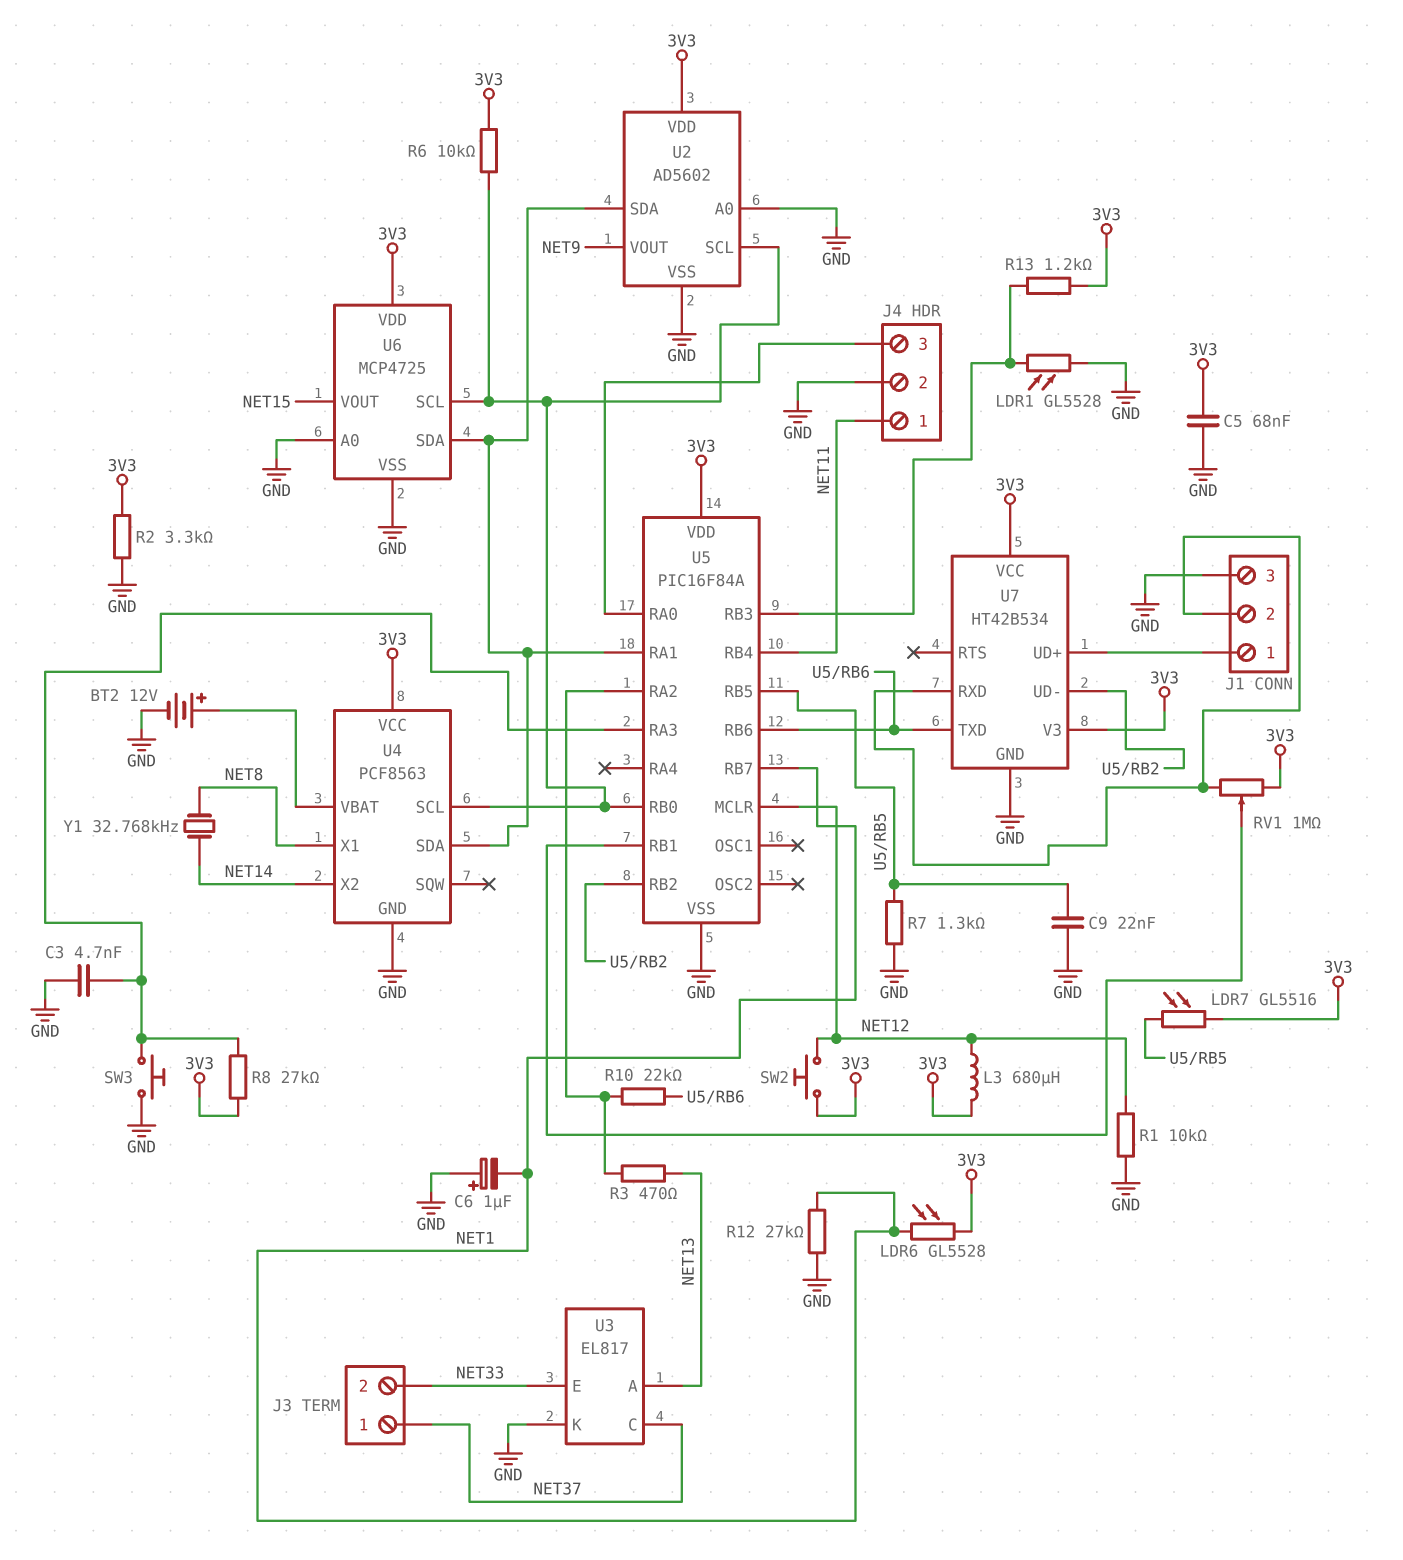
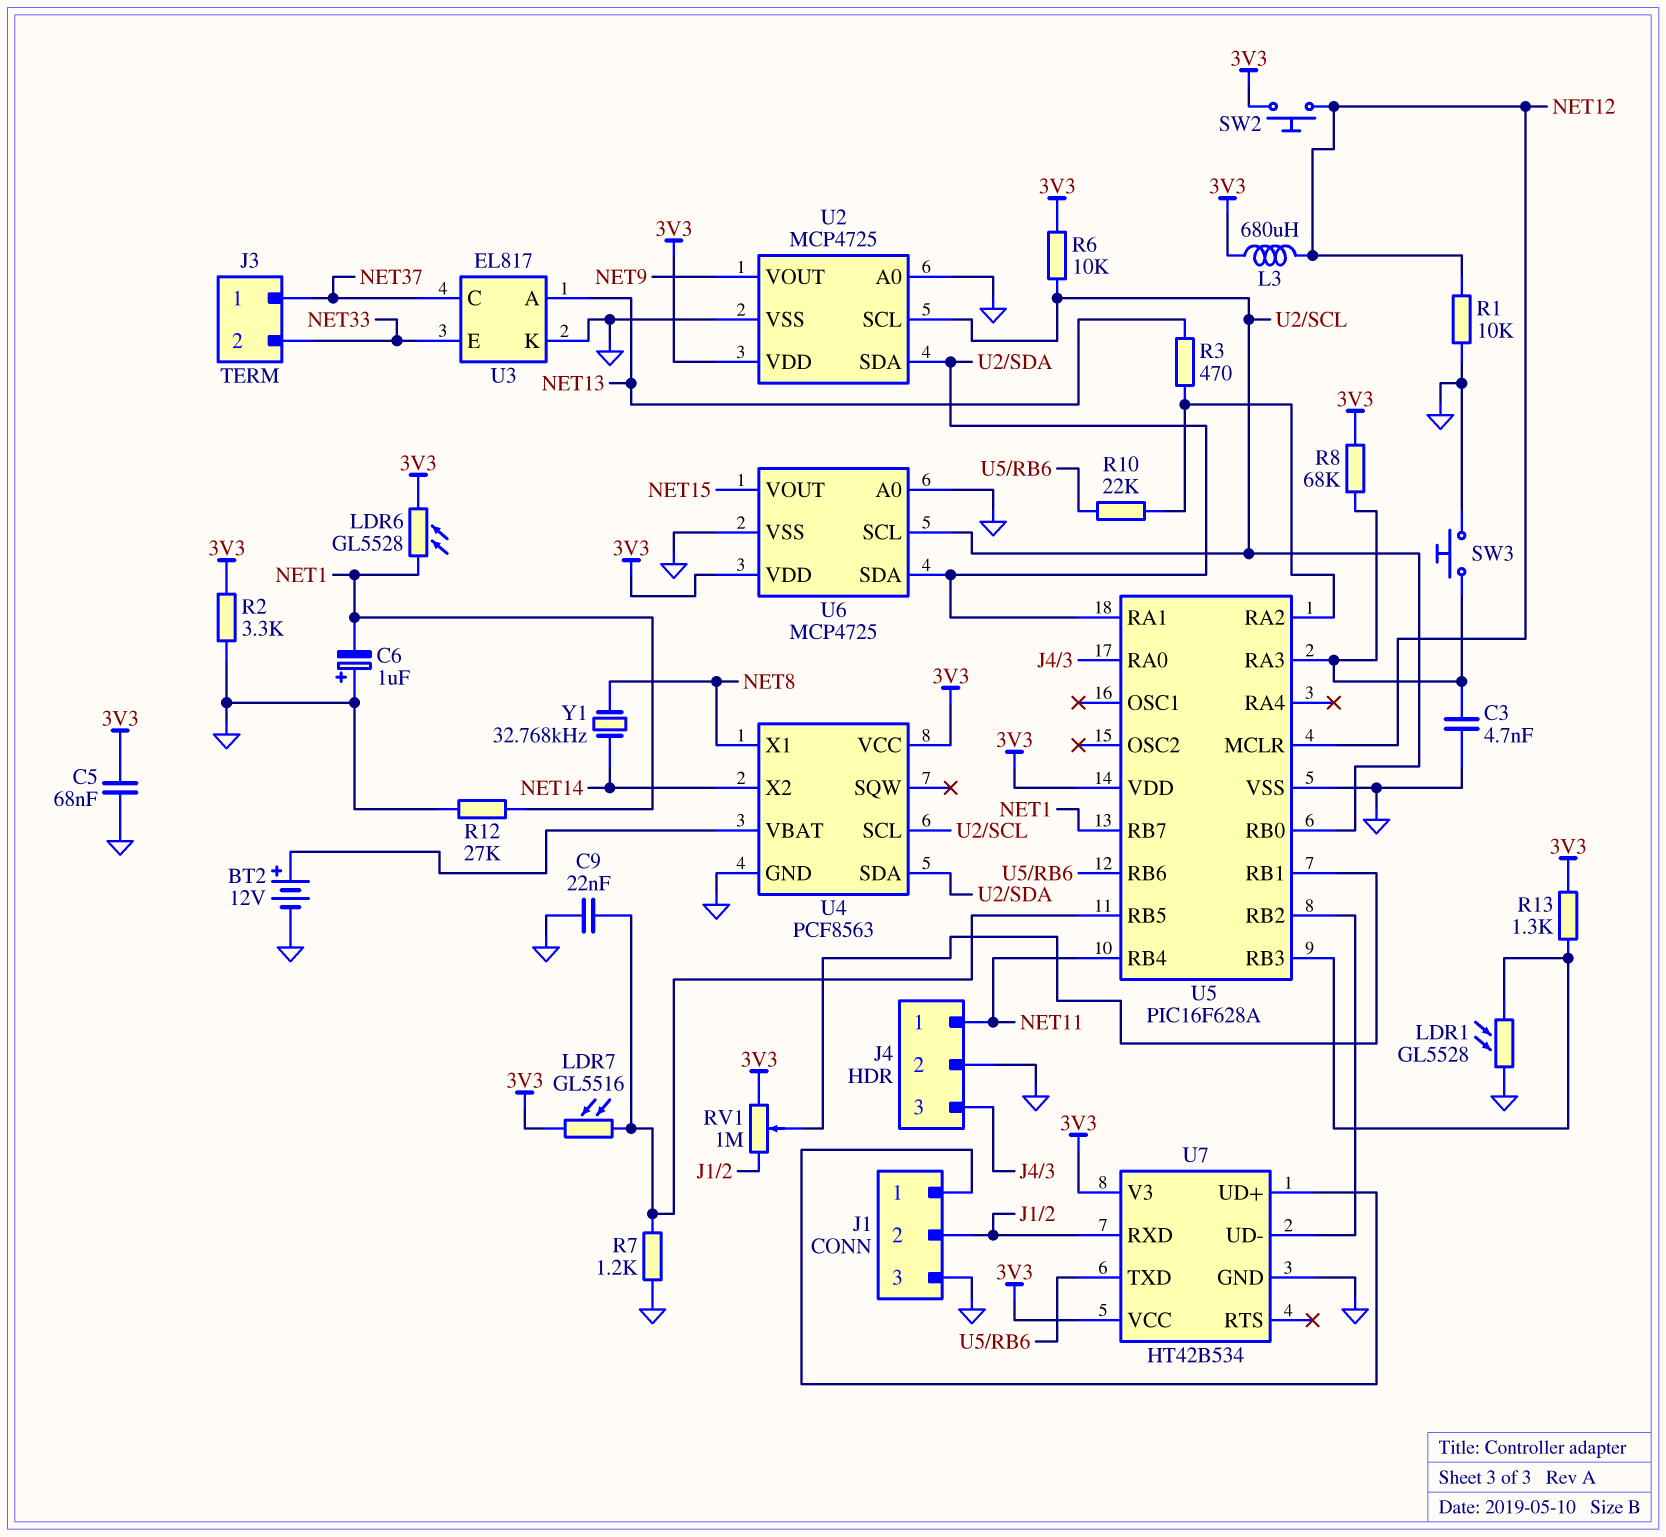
R7: 1.3k (GND, U5/RB5) -> 1.2k (GND, U5/RB5)
R8: 27k (3V3, U5/RA3) -> 68k (3V3, U5/RA3)
R13: 1.2k (3V3, U5/RB3) -> 1.3k (3V3, U5/RB3)
U2: AD5602 -> MCP4725
U5: PIC16F84A -> PIC16F628A

